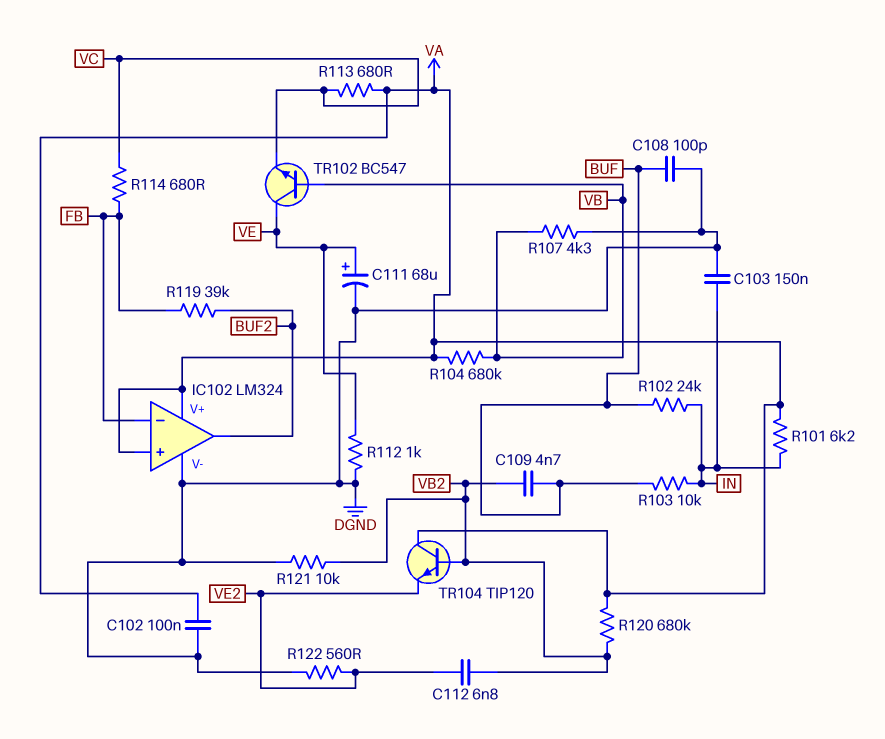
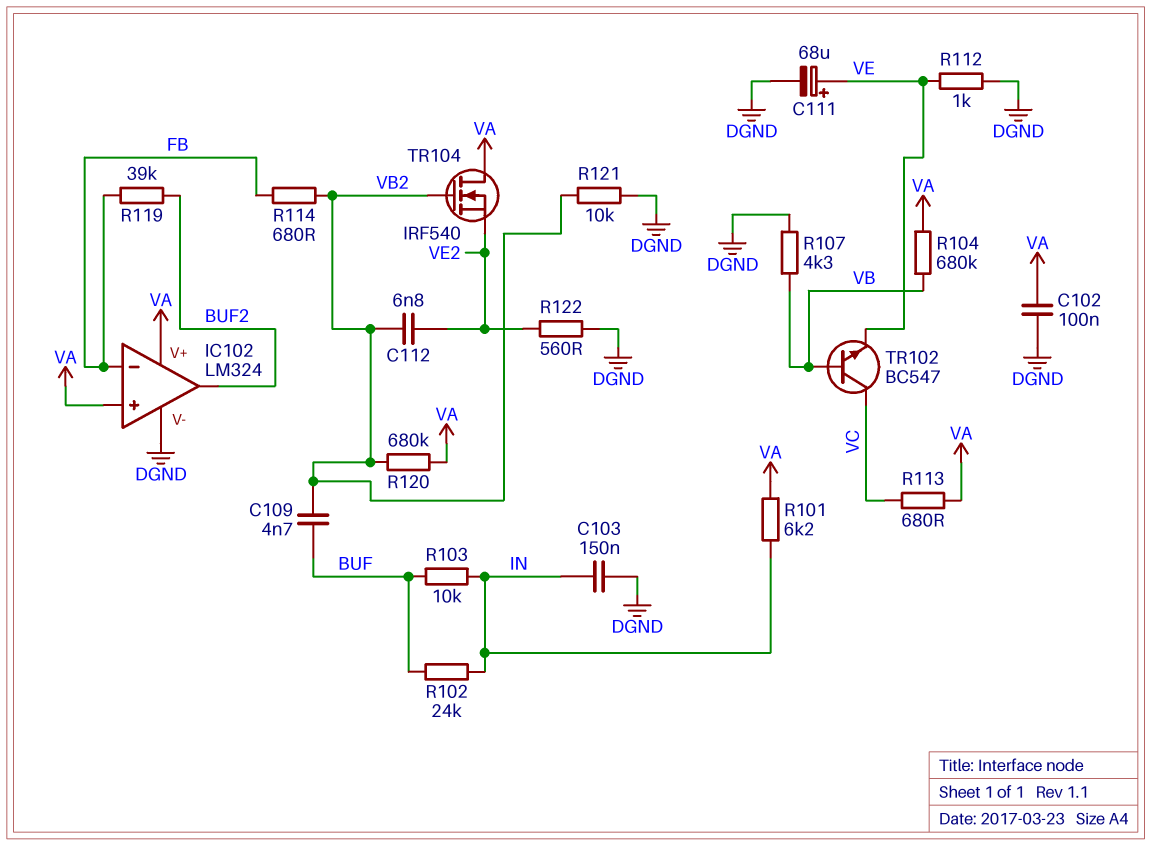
C108: 100pF (BUF, DGND) -> none
R114: 680 (FB, VC) -> 680 (FB, VB2)
TR102: NPN BC547 (B VB, C VE, E VC) -> NPN BC547 (B VB, C VC, E VE)
TR104: NPN TIP120 (B VB2, C VA, E VE2) -> NMOS IRF540 (G VB2, D VA, S VE2)

